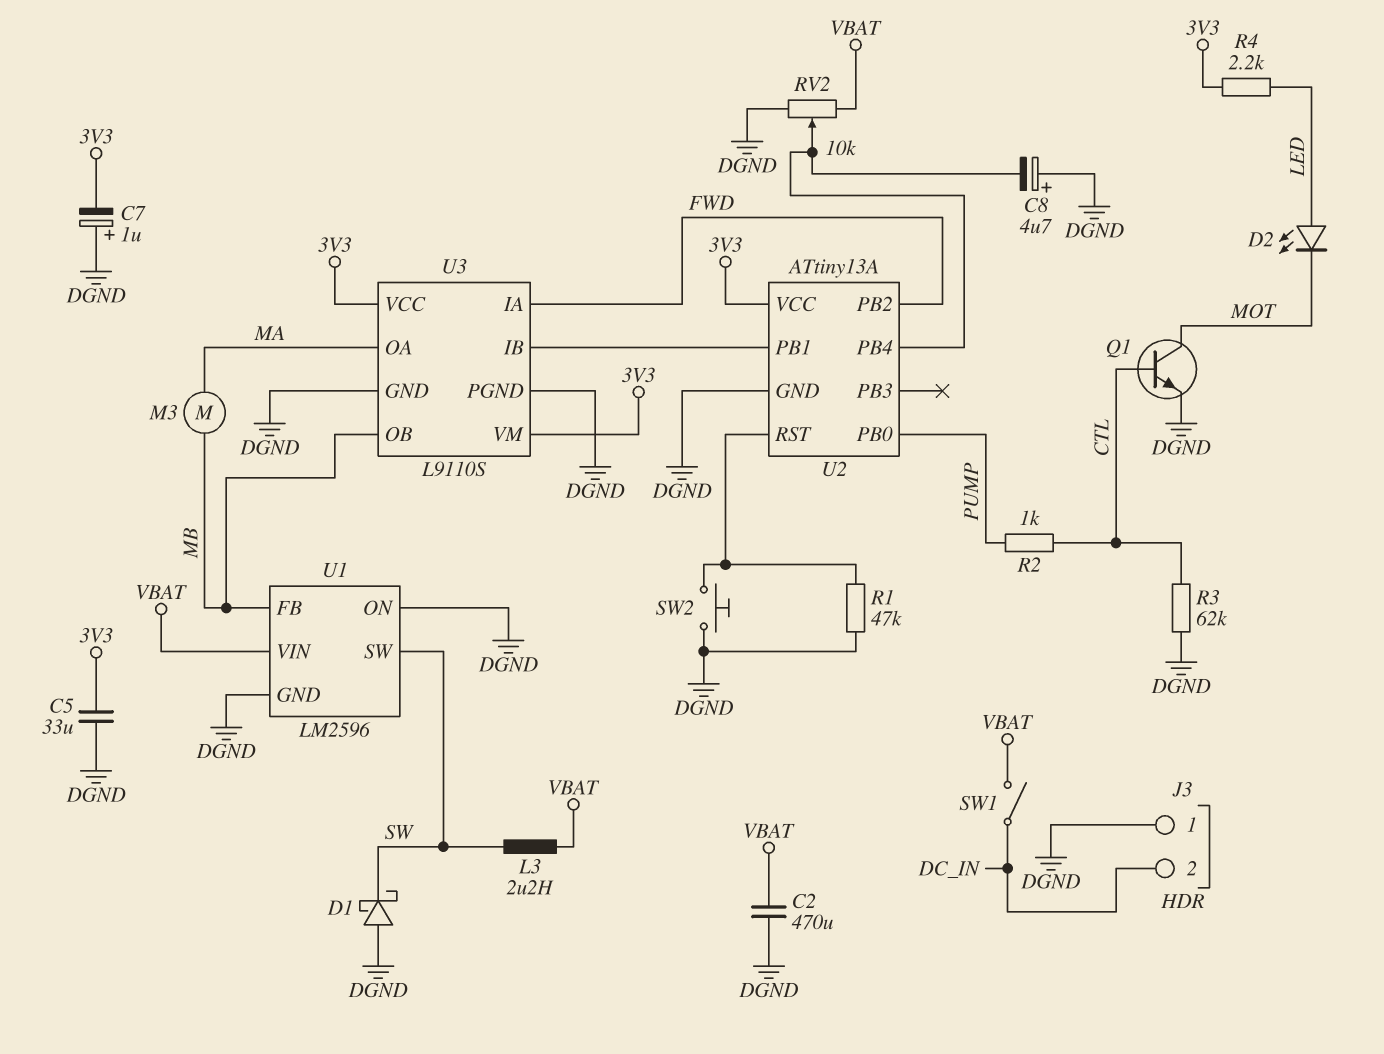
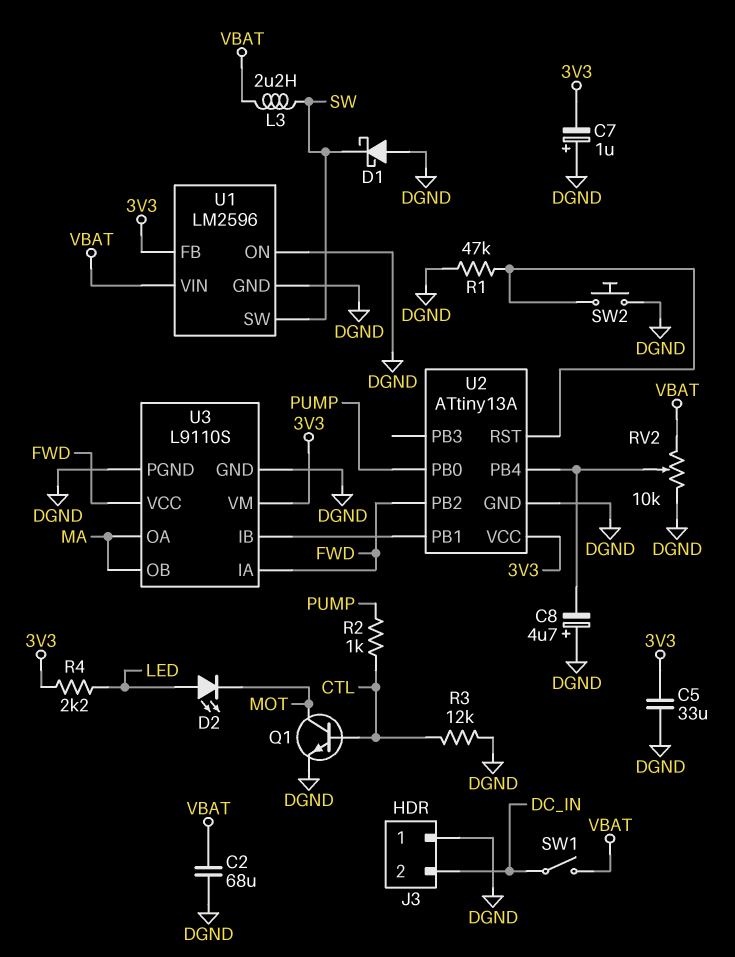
C2: 470uF (DGND, VBAT) -> 68uF (DGND, VBAT)
M3: motor (MA, MB) -> none
R3: 62k (CTL, DGND) -> 12k (CTL, DGND)
U1 pin FB: MB -> 3V3
U3 pin OB: MB -> MA
U3 pin VCC: 3V3 -> FWD

